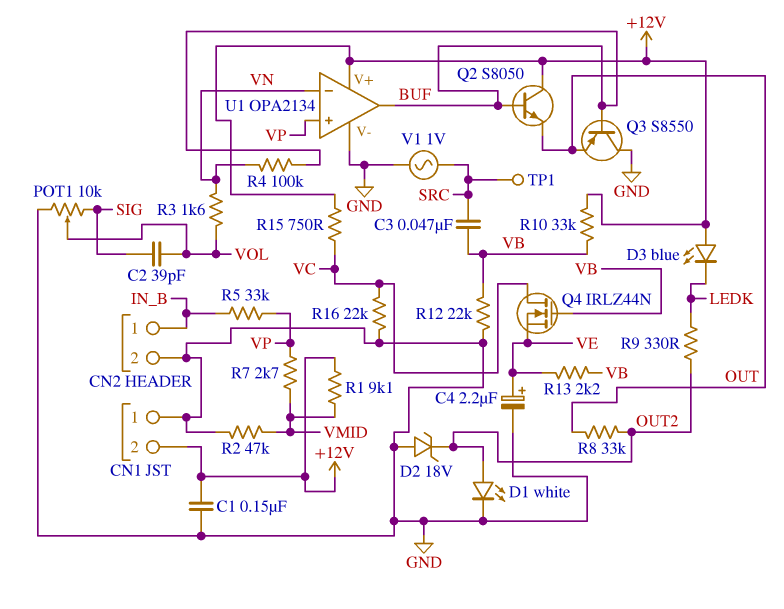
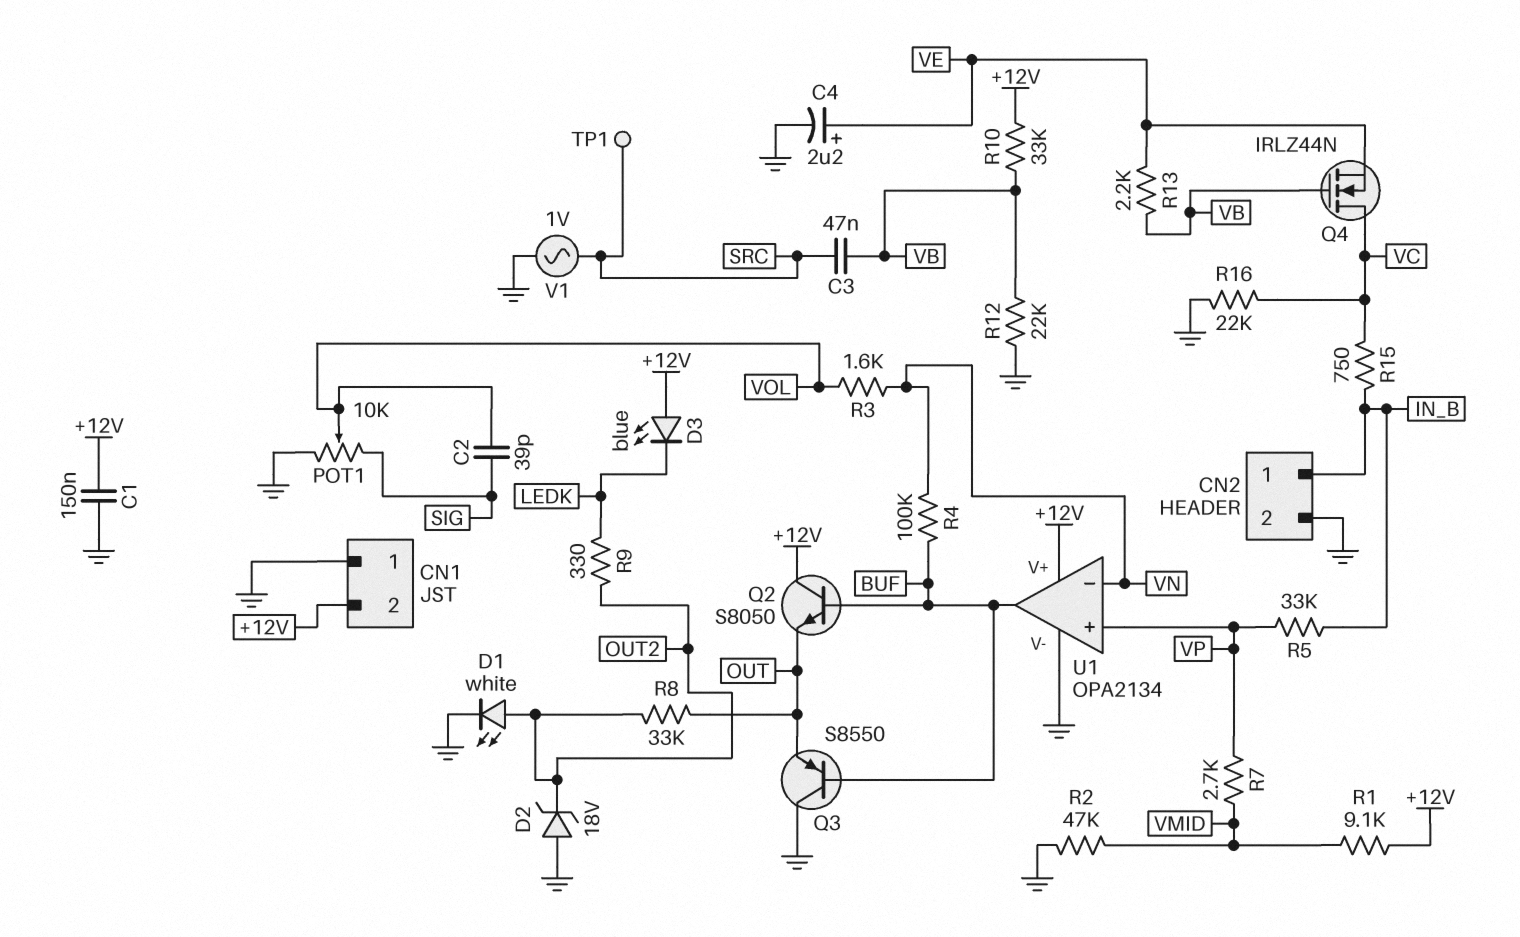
R15: 750 (+12V, VC) -> 750 (IN_B, VC)

